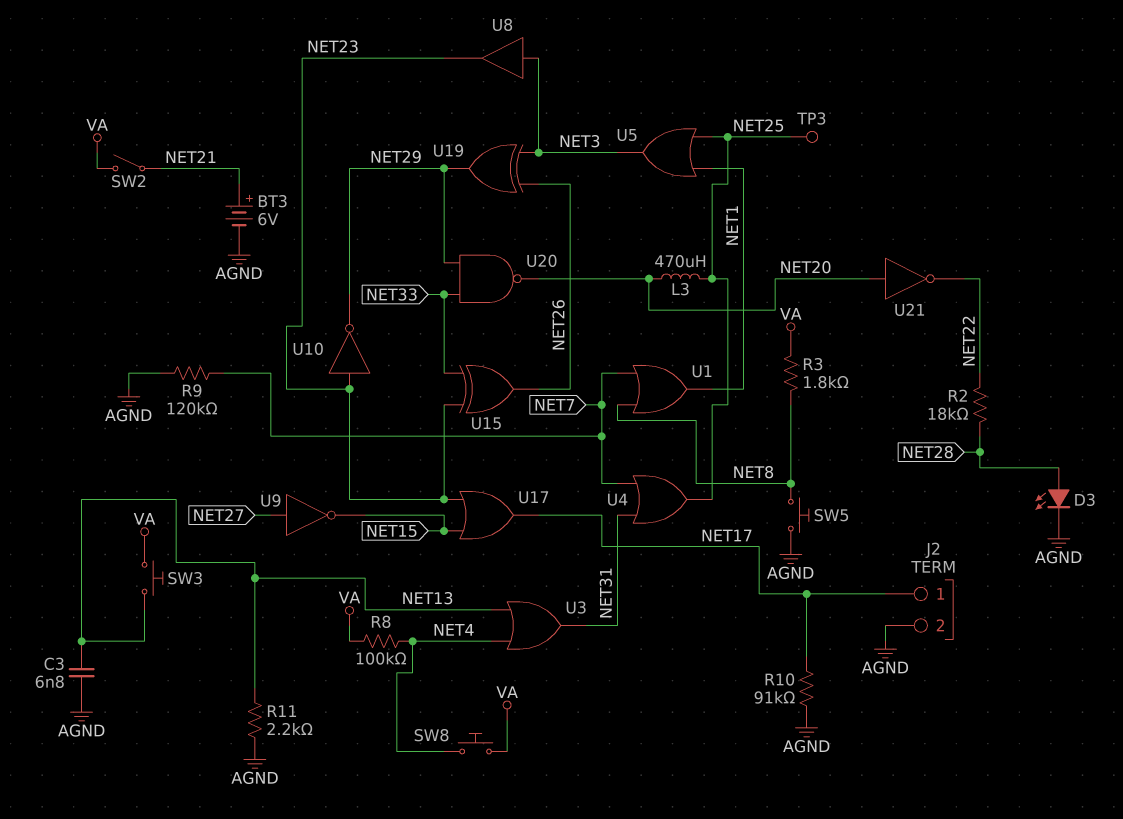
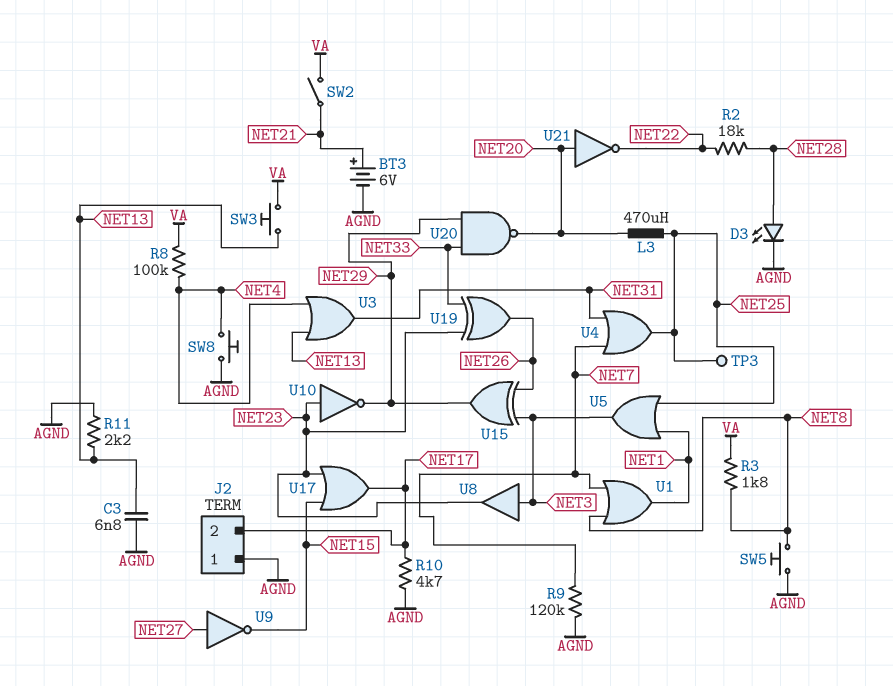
J2 pin 1: NET17 -> AGND
J2 pin 2: AGND -> NET17
R10: 91k (AGND, NET17) -> 4.7k (AGND, NET17)
SW8: button (NET4, VA) -> button (AGND, NET4)
U15: XOR (in NET23, in NET33, out NET26) -> XOR (in NET3, in NET26, out NET29)
U19: XOR (in NET3, in NET26, out NET29) -> XOR (in NET23, in NET33, out NET26)

